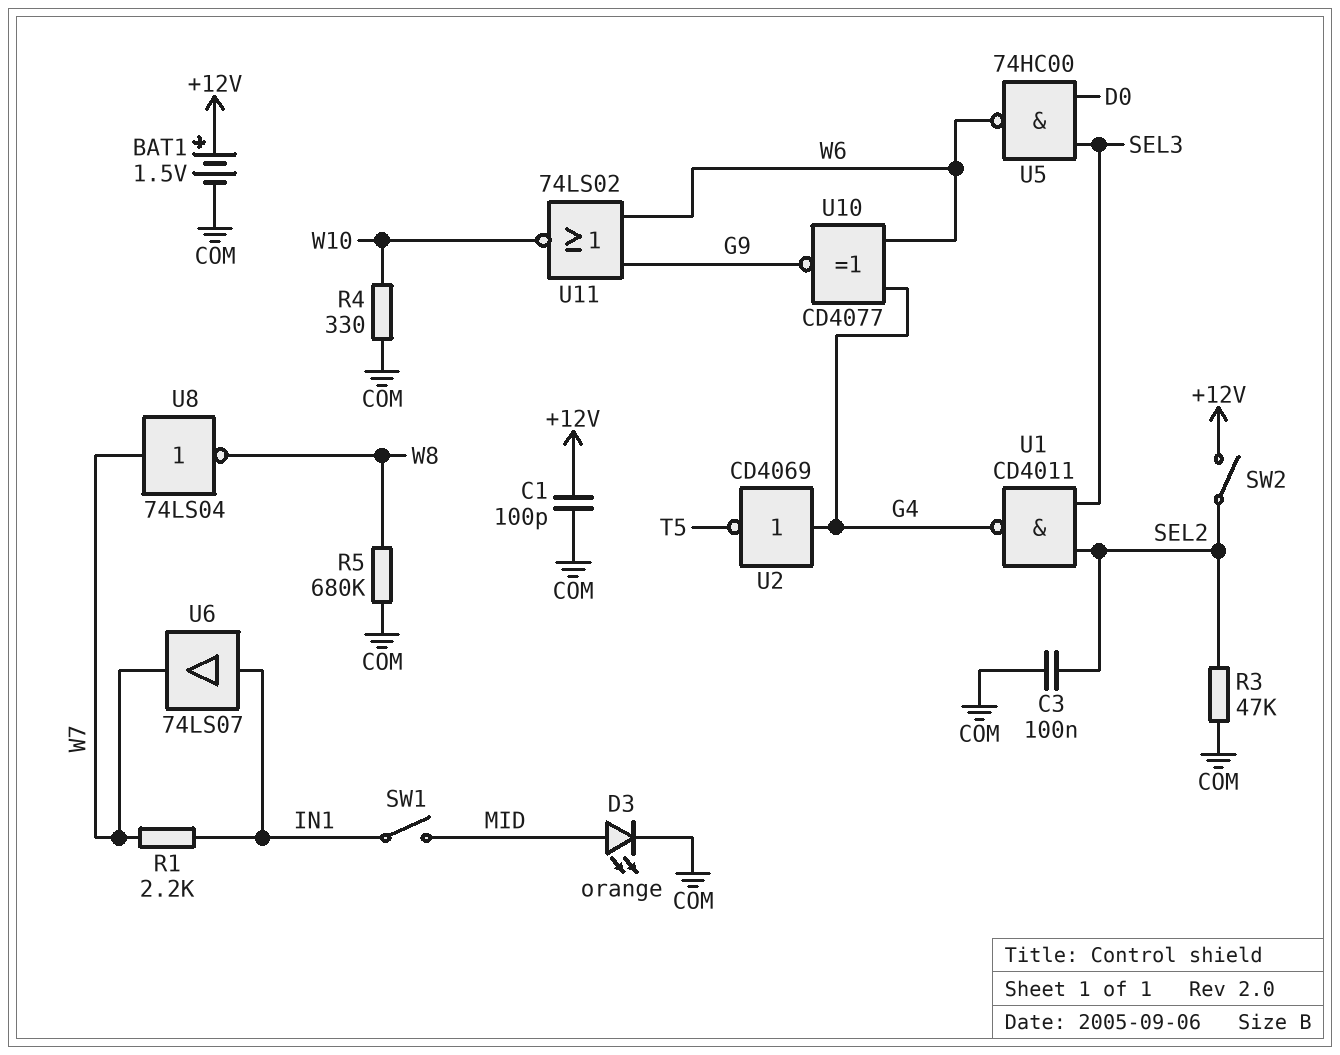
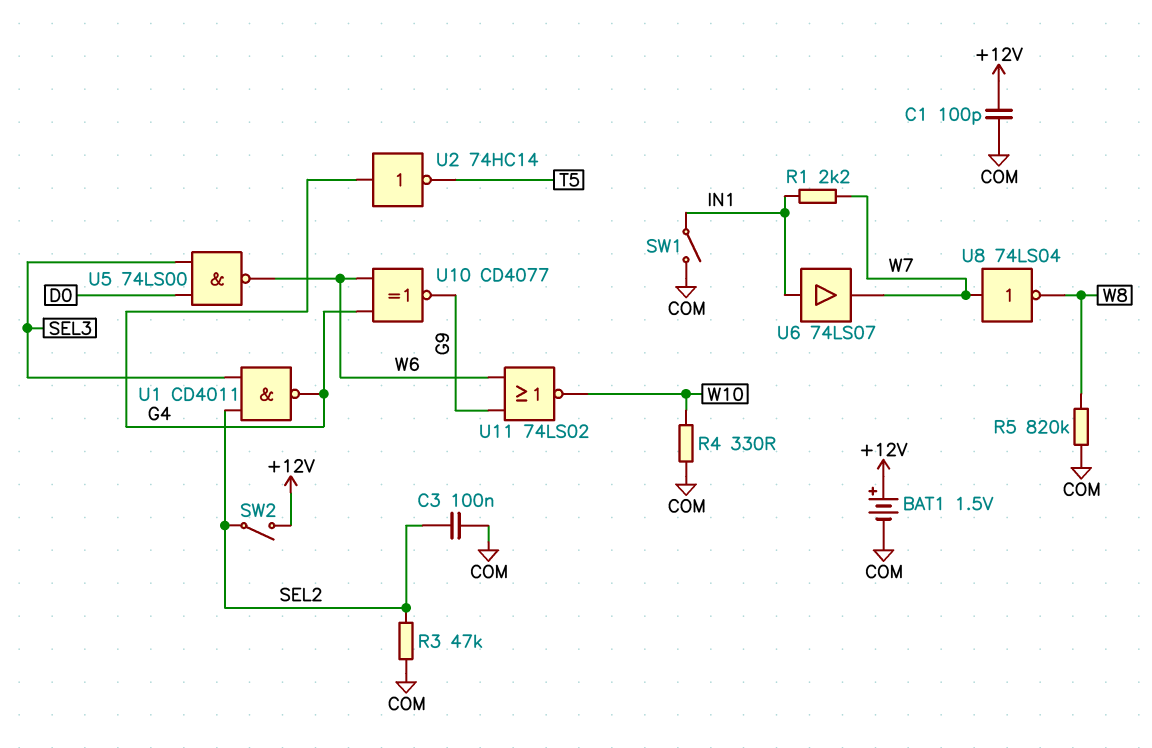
D3: LED orange (A MID, K COM) -> none
R5: 680k (COM, W8) -> 820k (COM, W8)
SW1: switch (IN1, MID) -> switch (COM, IN1)
U2: NOT CD4069 (in G4, out T5) -> NOT 74HC14 (in G4, out T5)
U5: NAND 74HC00 (in D0, in SEL3, out W6) -> NAND 74LS00 (in D0, in SEL3, out W6)

